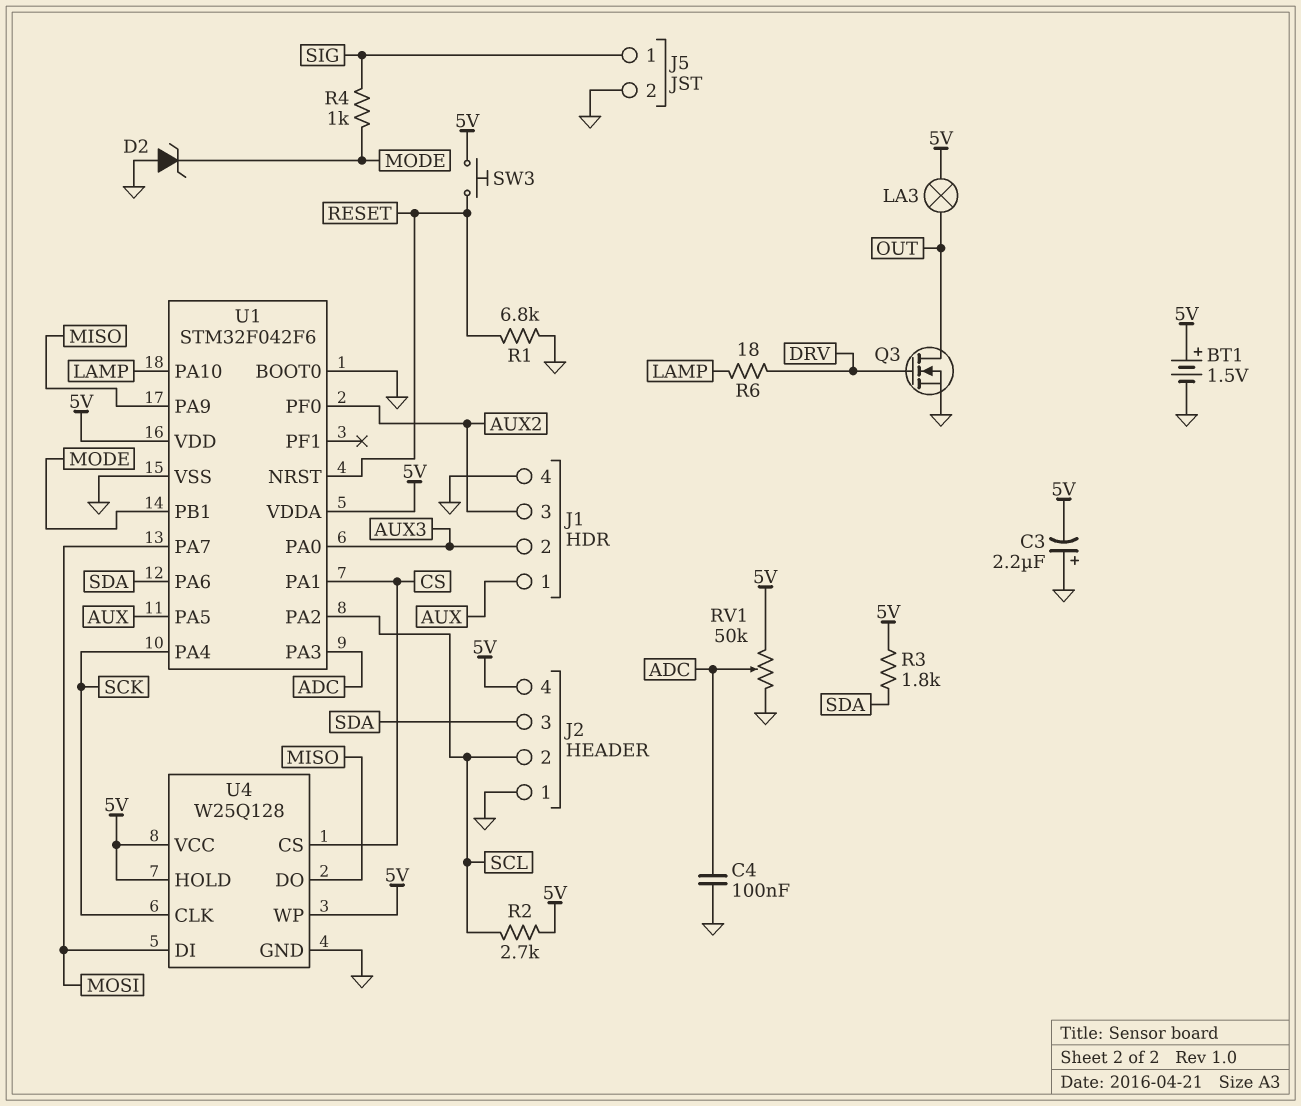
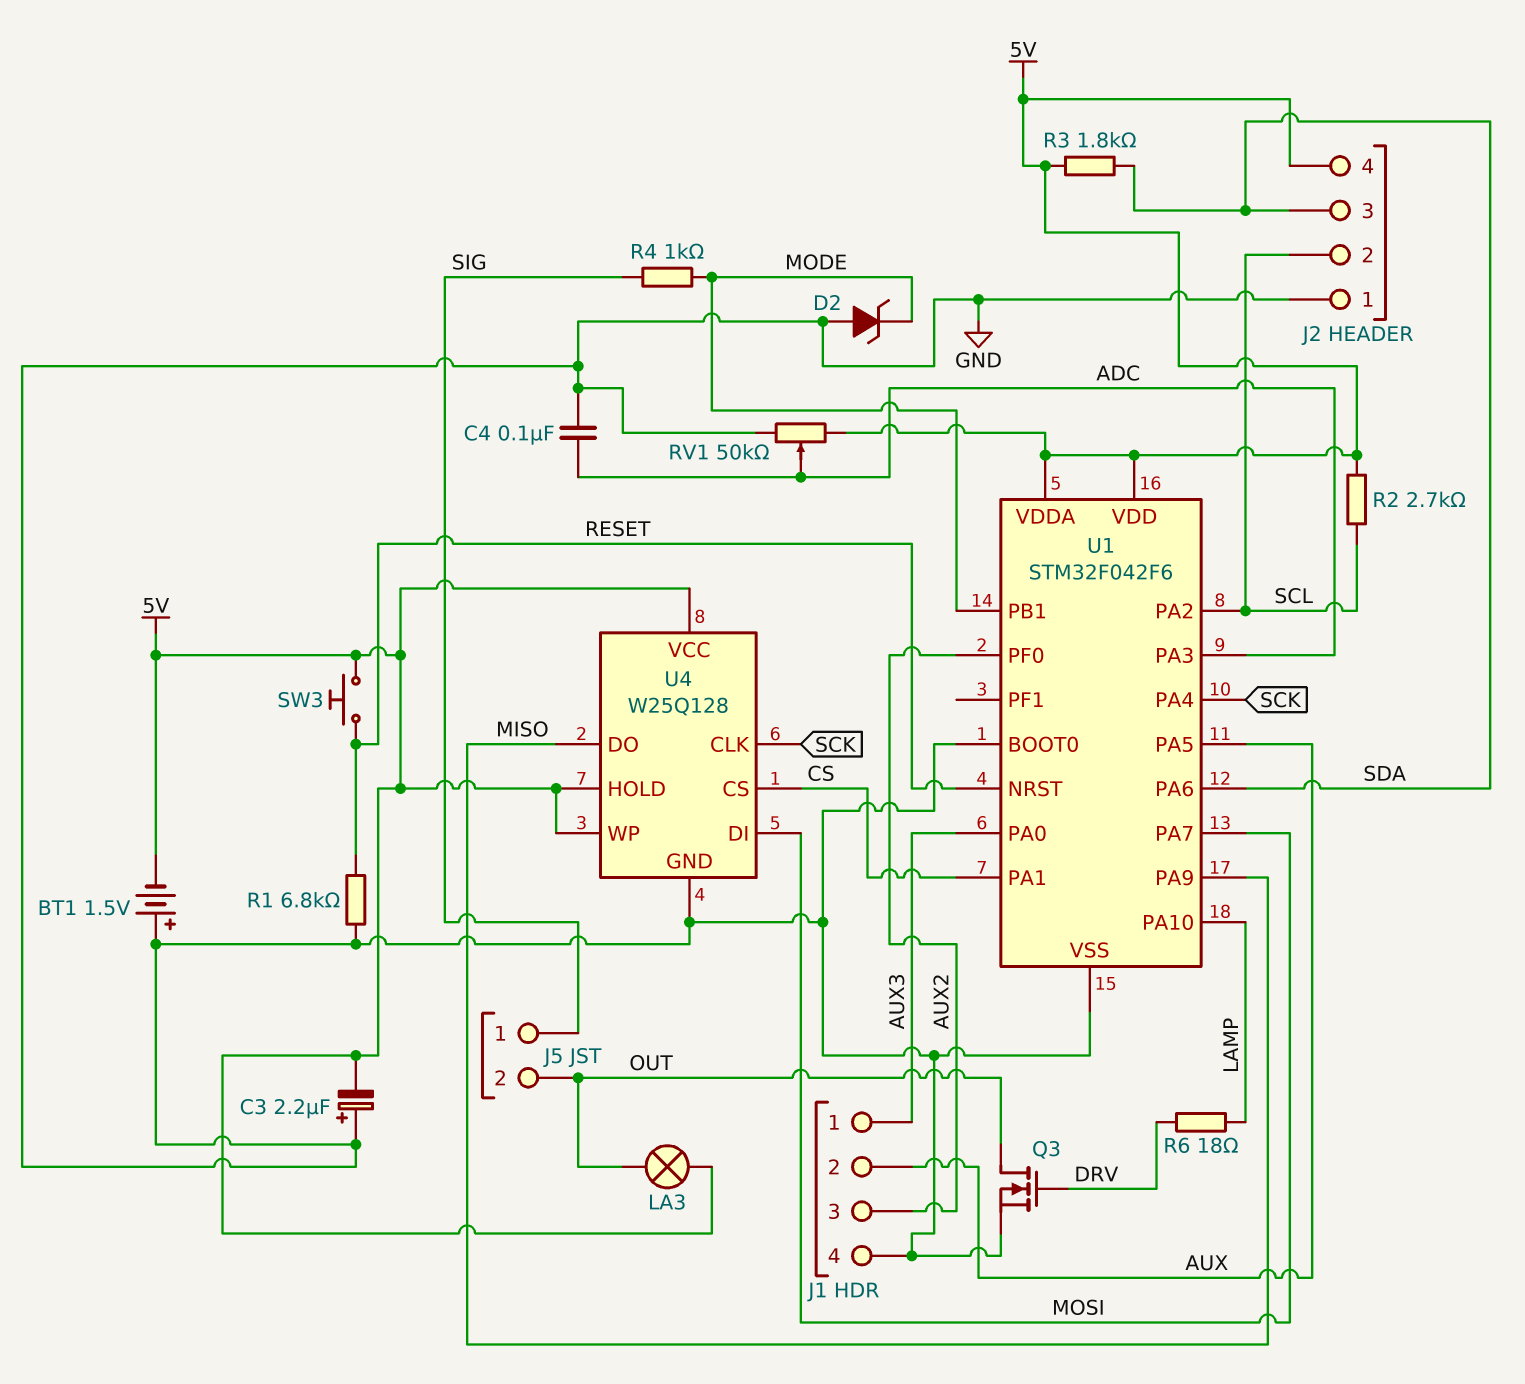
BT1: 1.5V (plus 5V, minus GND) -> 1.5V (plus GND, minus 5V)
J1 pin 1: AUX -> AUX3
J1 pin 2: AUX3 -> AUX
J5 pin 2: GND -> OUT

